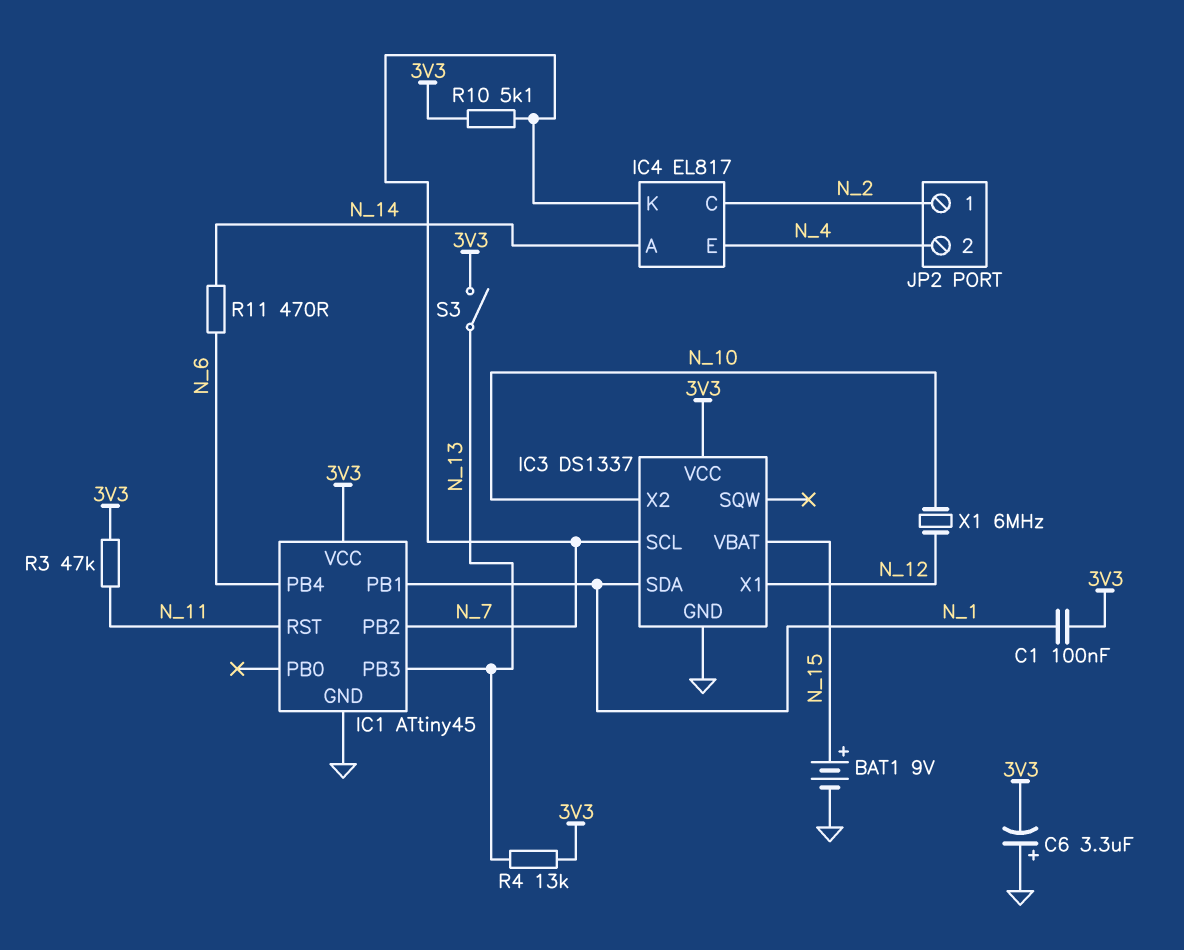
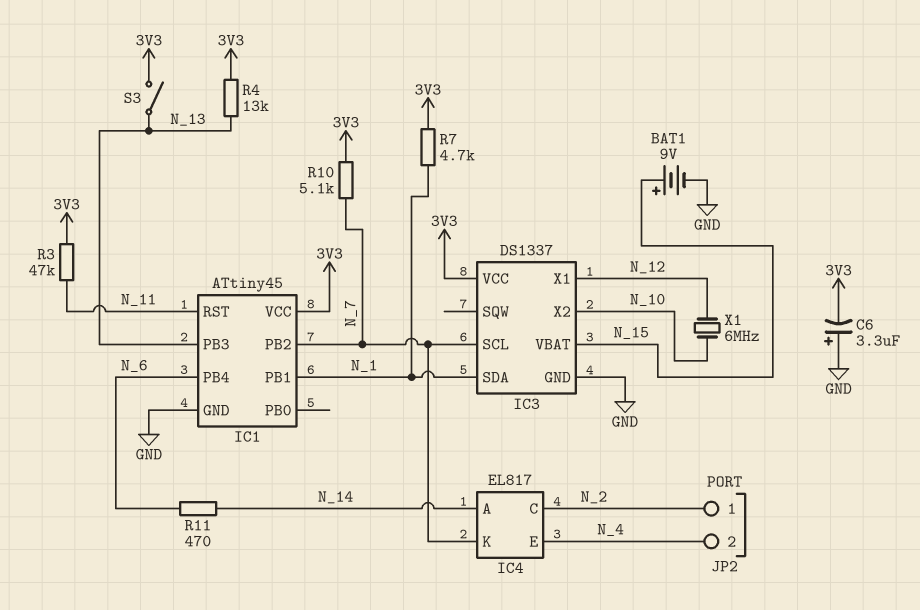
C1: 100nF (3V3, N_1) -> none
R7: none -> 4.7k (3V3, N_1)

